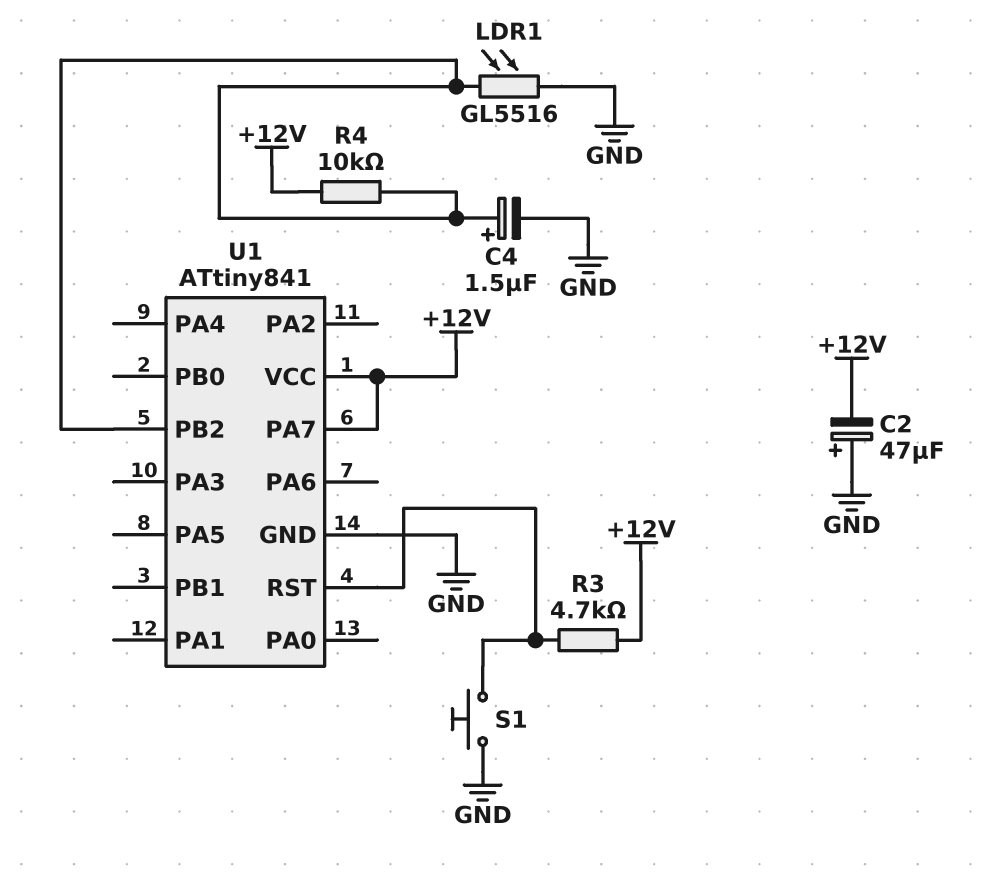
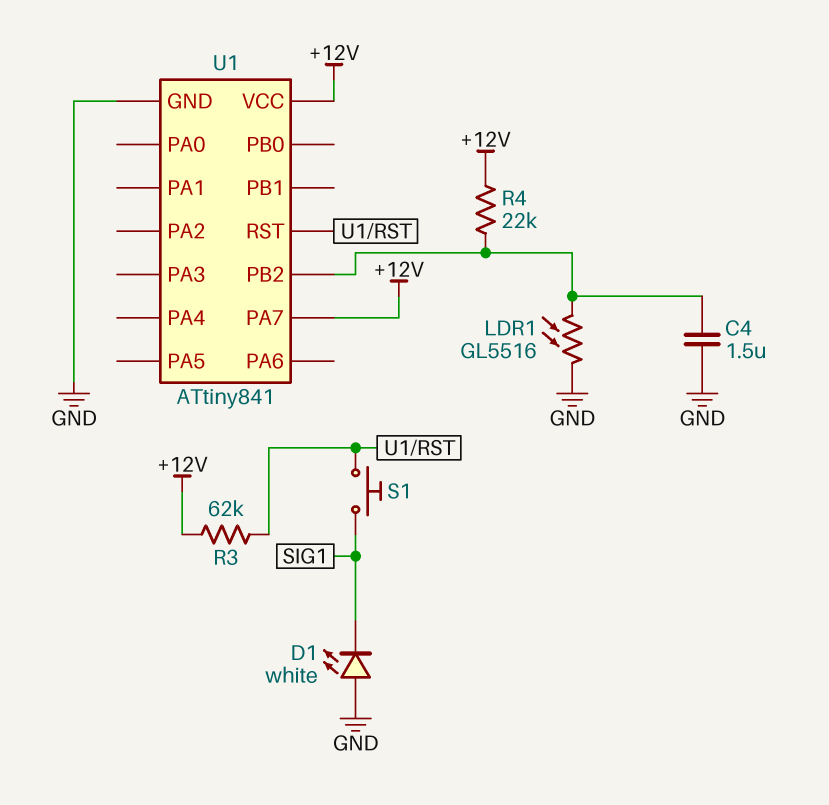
C2: 47uF (plus GND, minus +12V) -> none
C4: 1.5uF (plus U1/PB2, minus GND) -> 1.5uF (GND, U1/PB2)
D1: none -> LED white (A GND, K SIG1)
R3: 4.7k (+12V, U1/RST) -> 62k (+12V, U1/RST)
R4: 10k (+12V, U1/PB2) -> 22k (+12V, U1/PB2)
S1: button (GND, U1/RST) -> button (SIG1, U1/RST)

